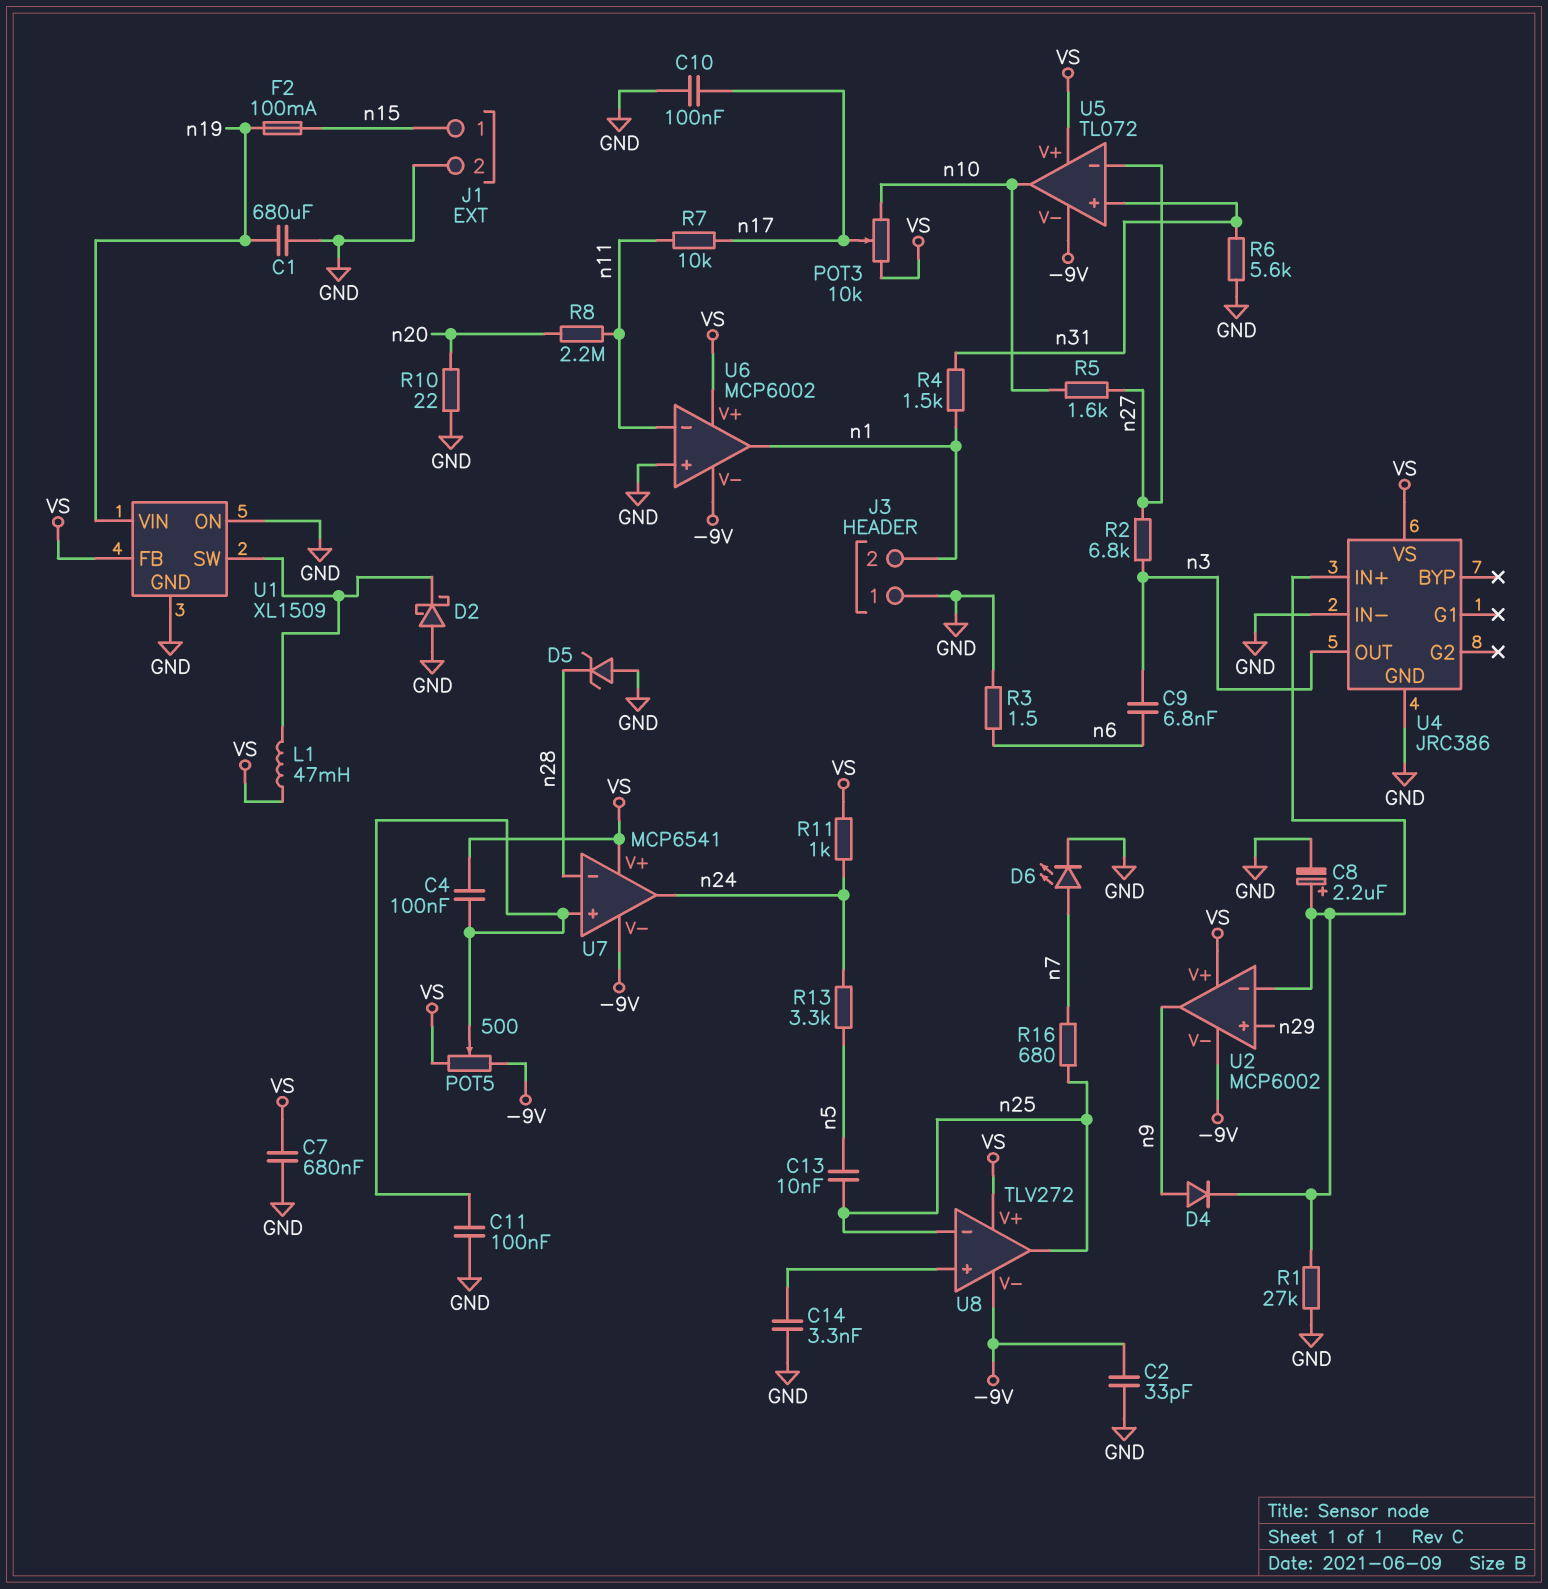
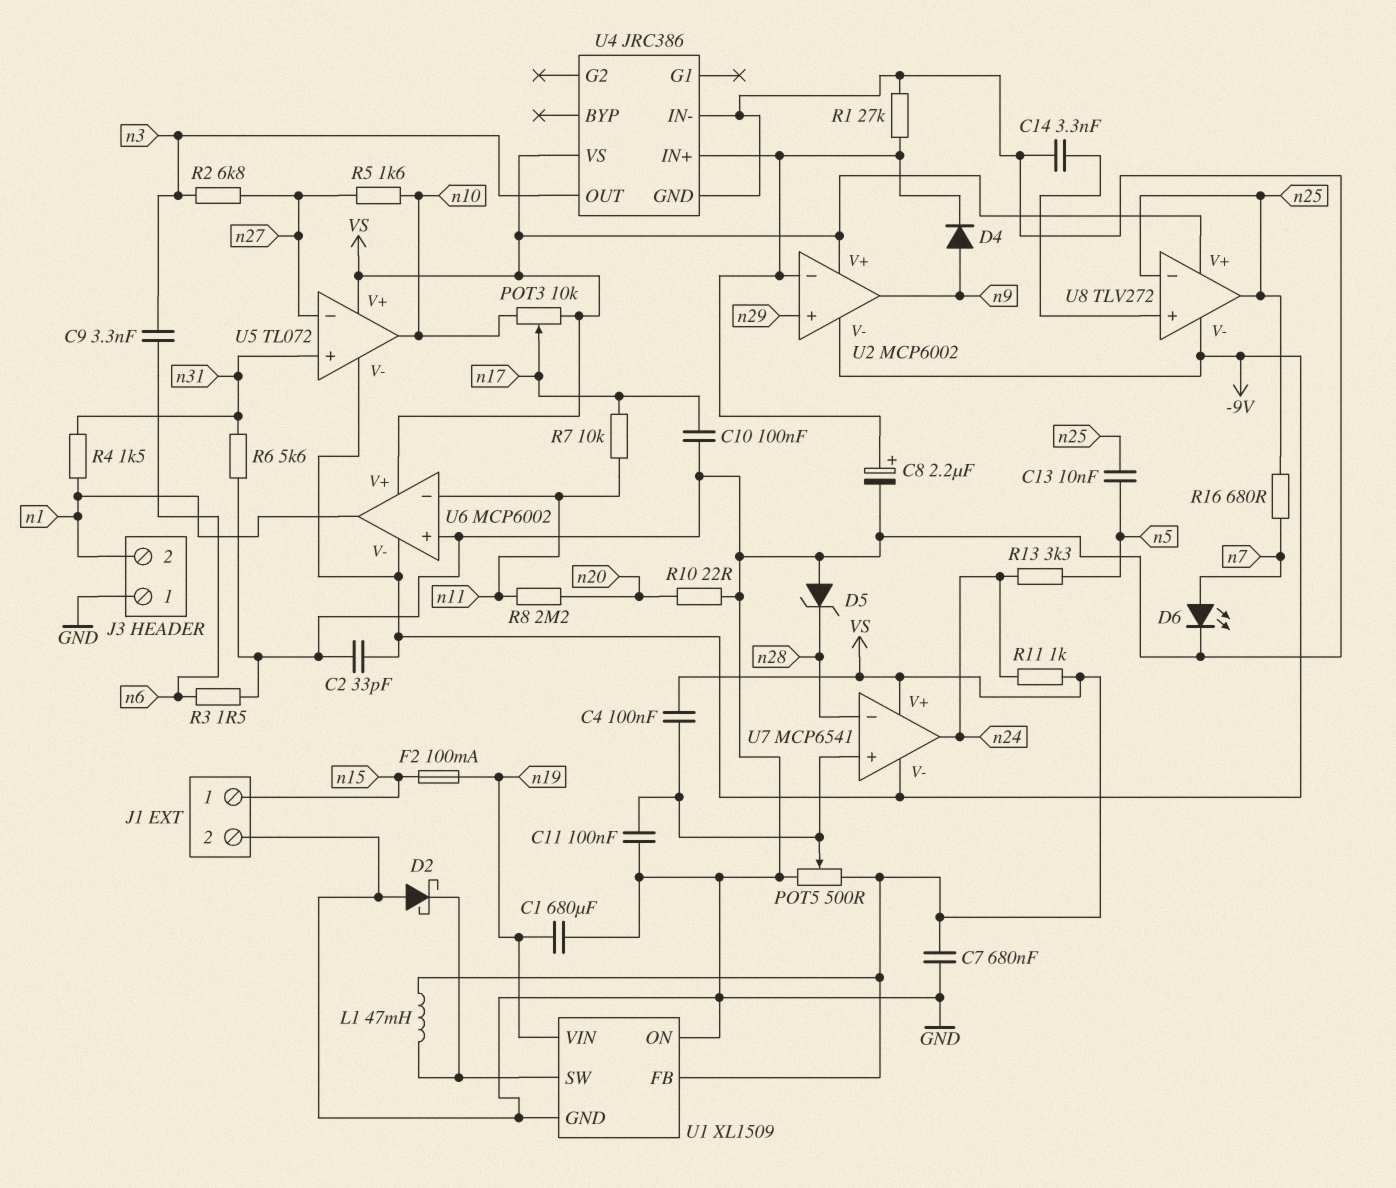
C9: 6.8nF (n3, n6) -> 3.3nF (n3, n6)
POT5: 500 (-9V, VS, wiper U7/in+) -> 500 (GND, VS, wiper U7/in+)

